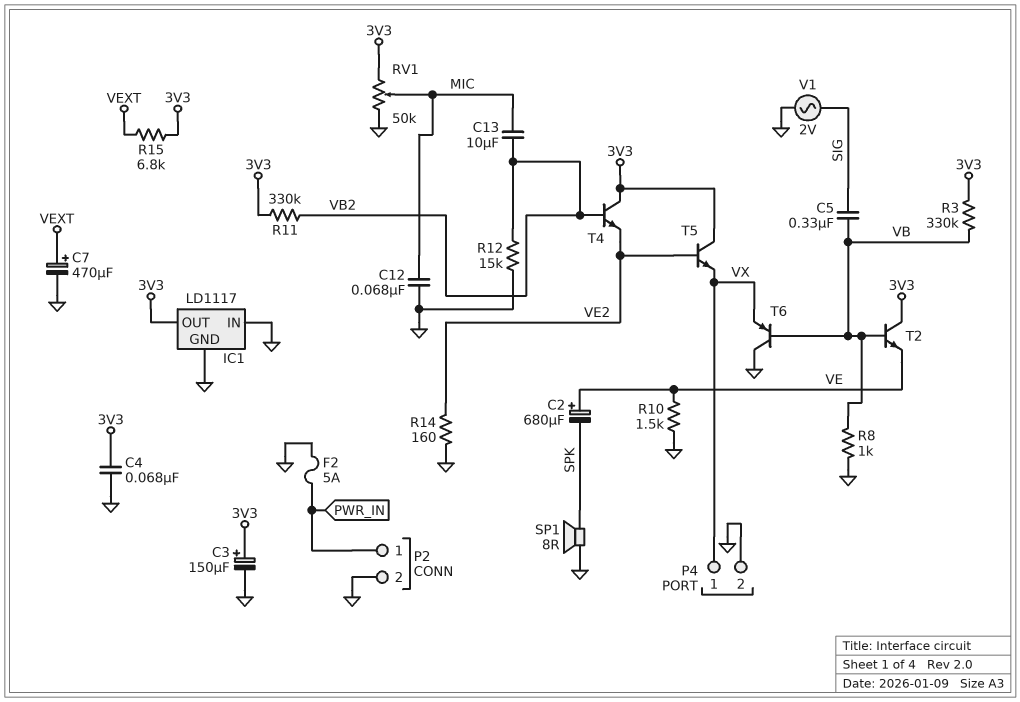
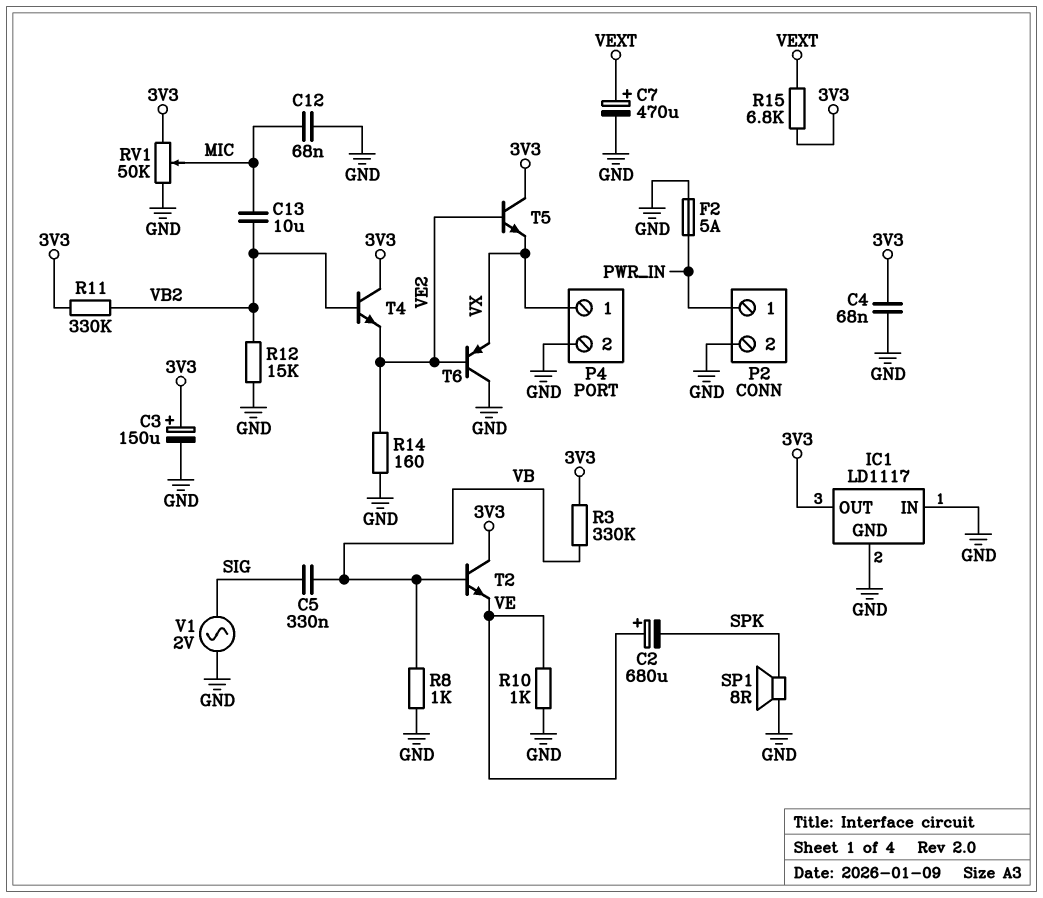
R10: 1.5k (GND, VE) -> 1k (GND, VE)
T6: PNP (B VB, C GND, E VX) -> PNP (B VE2, C GND, E VX)

